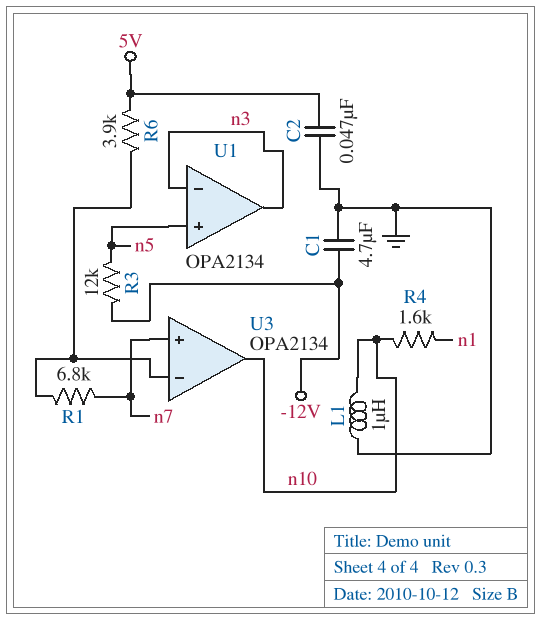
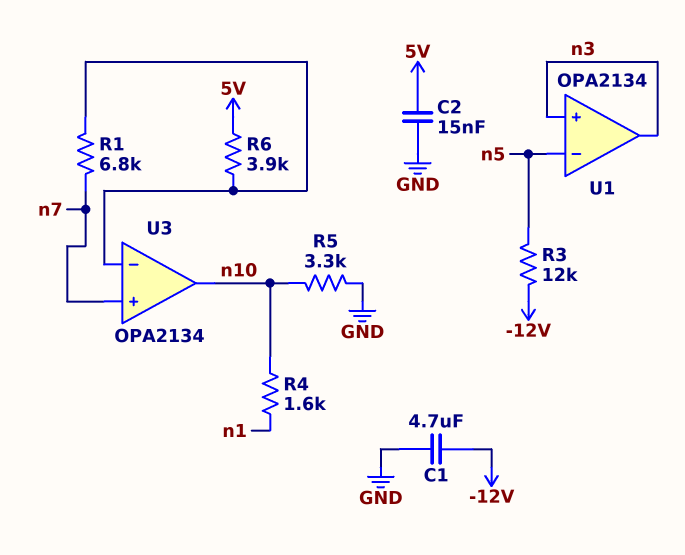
C2: 47nF (5V, GND) -> 15nF (5V, GND)
L1: 1uH (GND, n10) -> none
R5: none -> 3.3k (GND, n10)
U1 pin in+: n5 -> n3
U1 pin in-: n3 -> n5

